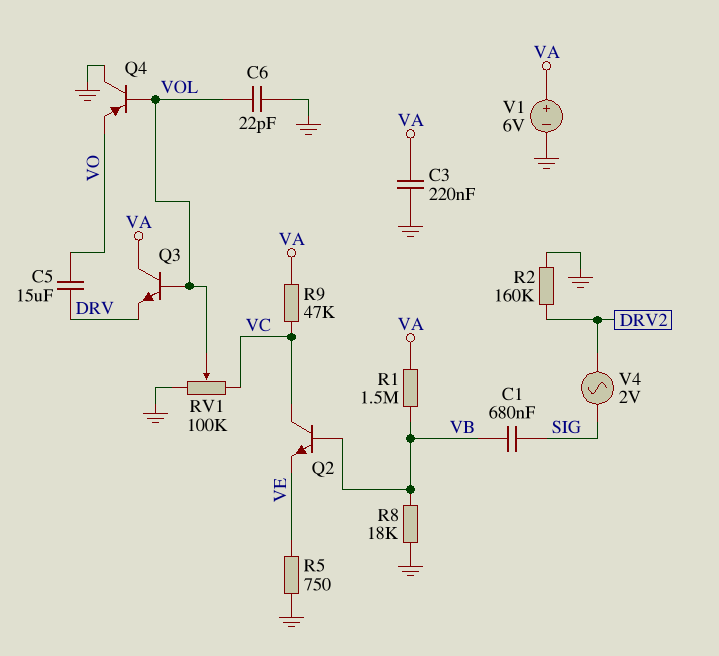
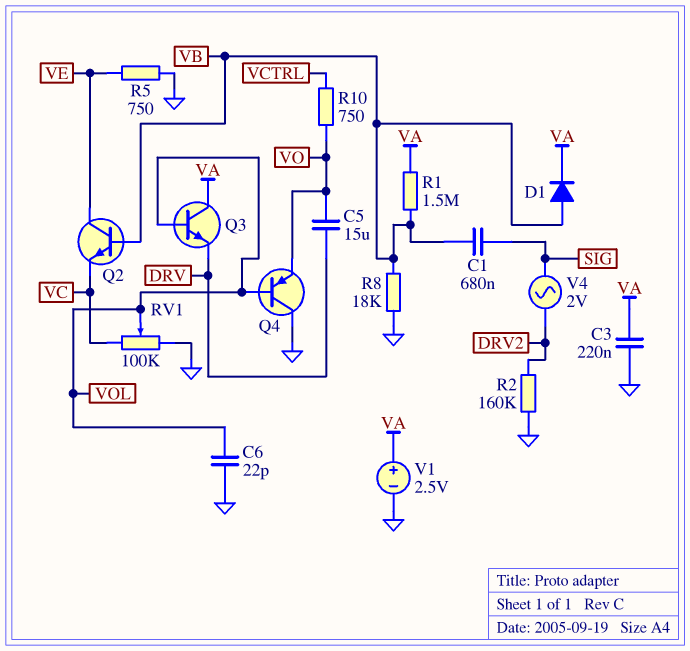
D1: none -> diode (A VB, K VA)
Q2: NPN (B VB, C VC, E VE) -> NPN (B VB, C VE, E VC)
R9: 47k (VA, VC) -> none
R10: none -> 750 (VCTRL, VO)
V1: 6V (plus VA, minus GND) -> 2.5V (plus VA, minus GND)

